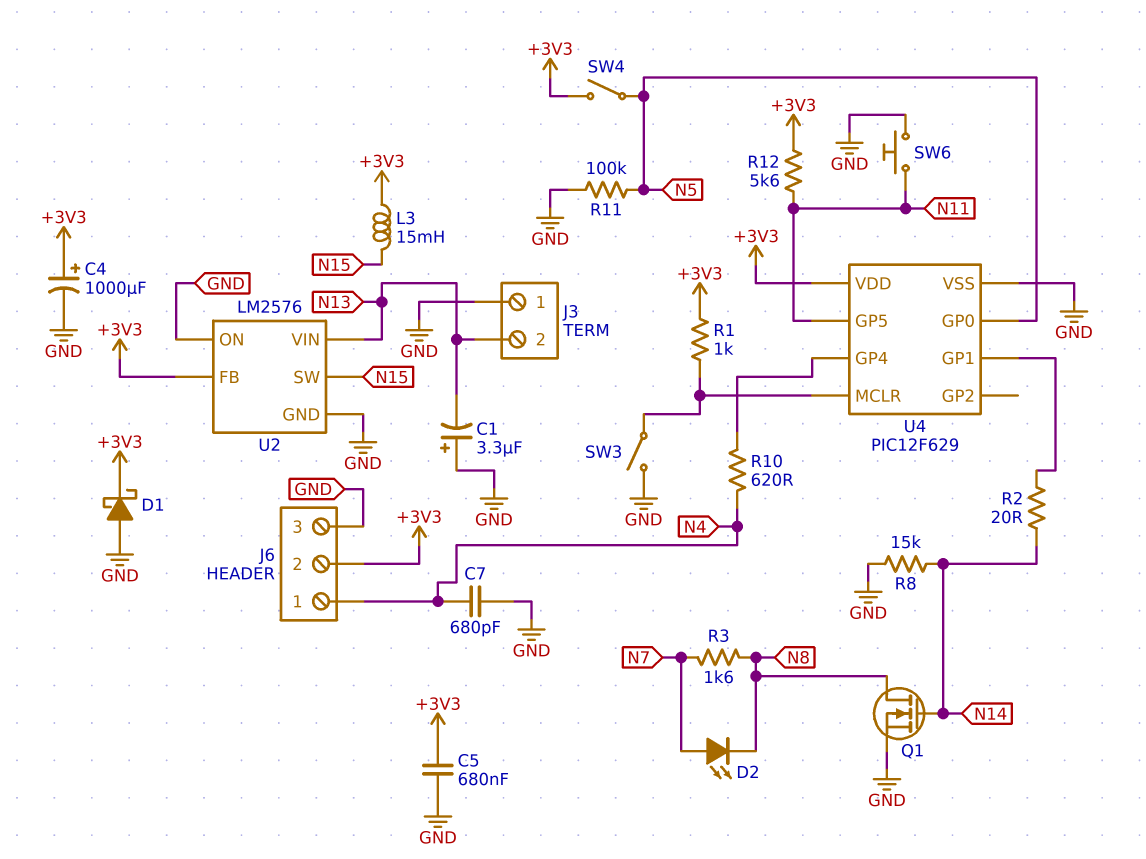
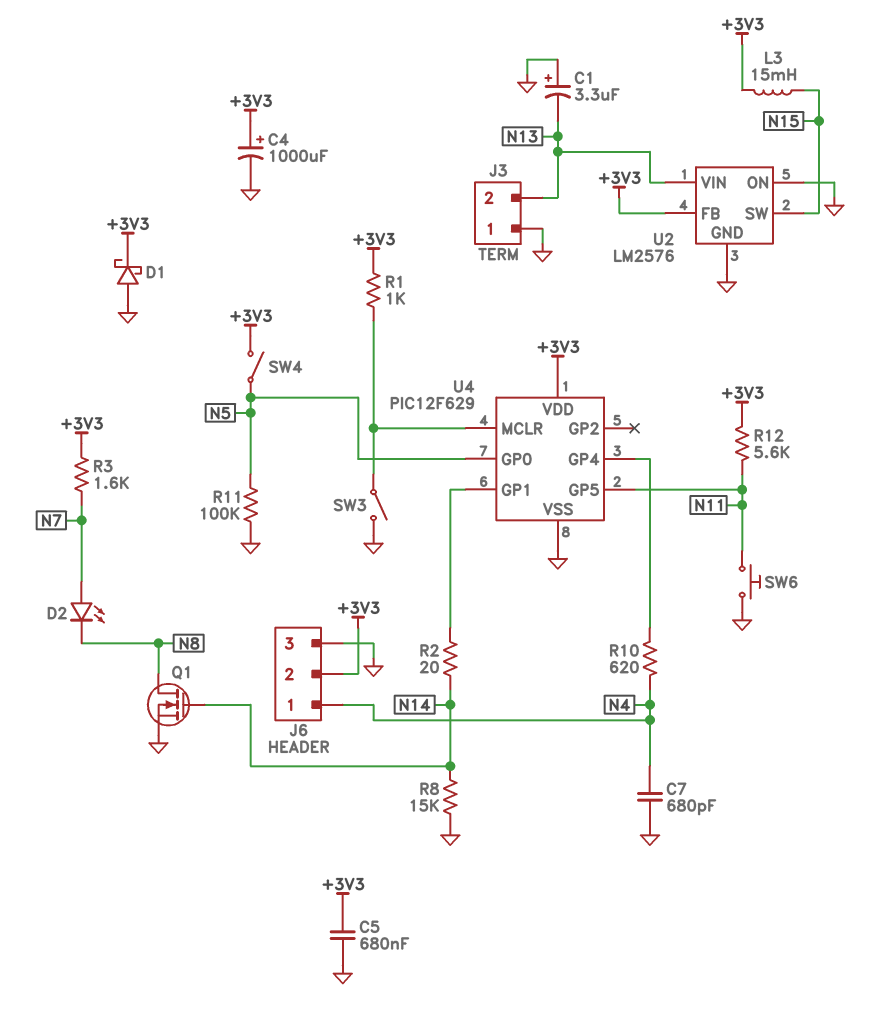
R3: 1.6k (N7, N8) -> 1.6k (+3V3, N7)

